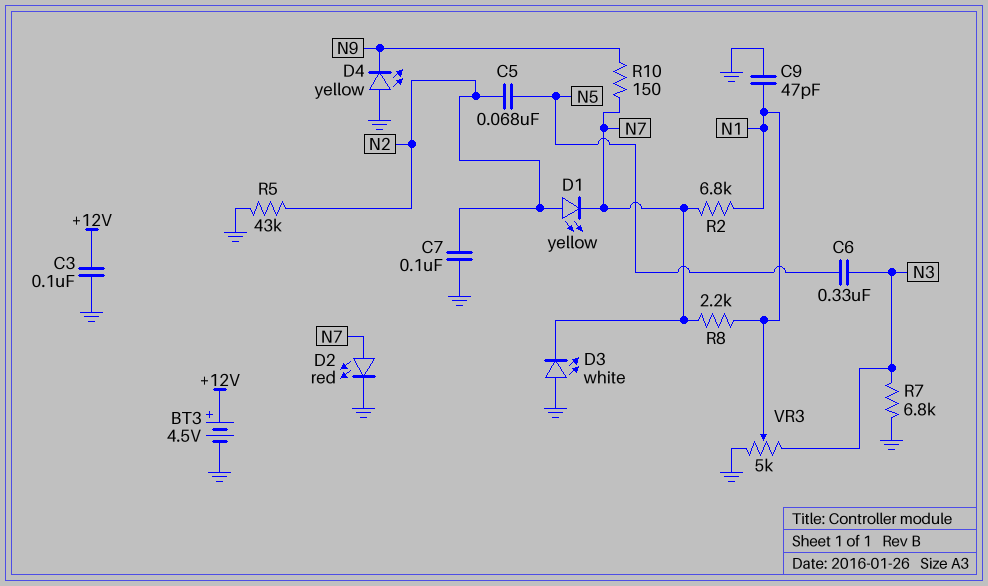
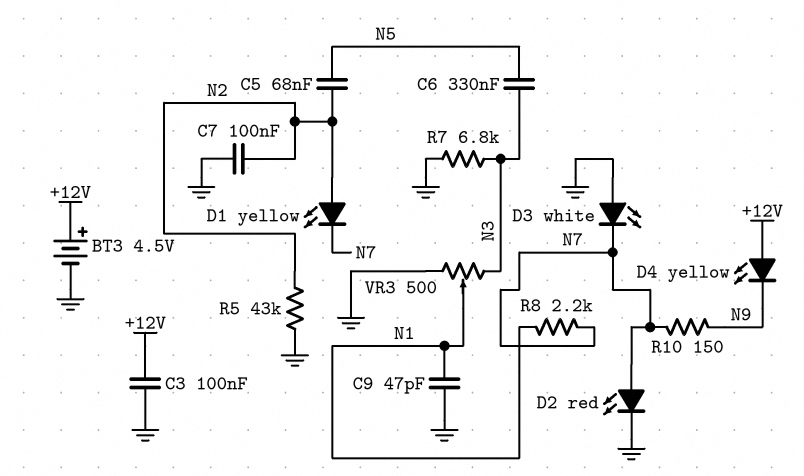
D4: LED yellow (A GND, K N9) -> LED yellow (A +12V, K N9)
R2: 6.8k (N1, N7) -> none
VR3: 5k (GND, N3, wiper N1) -> 500 (GND, N3, wiper N1)

